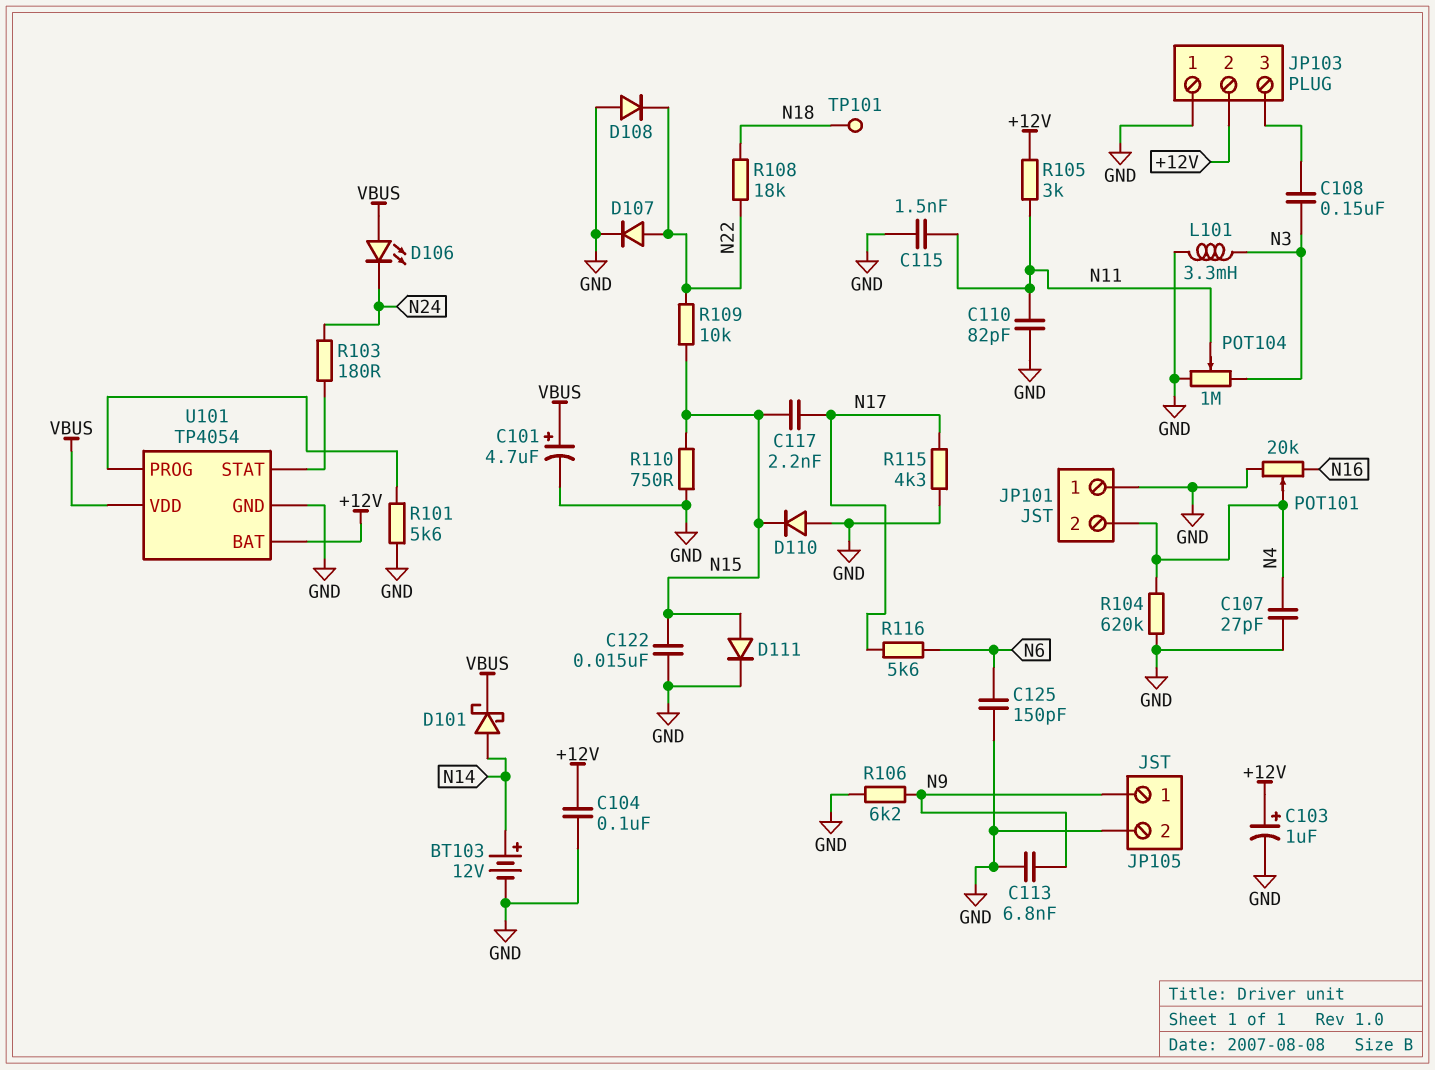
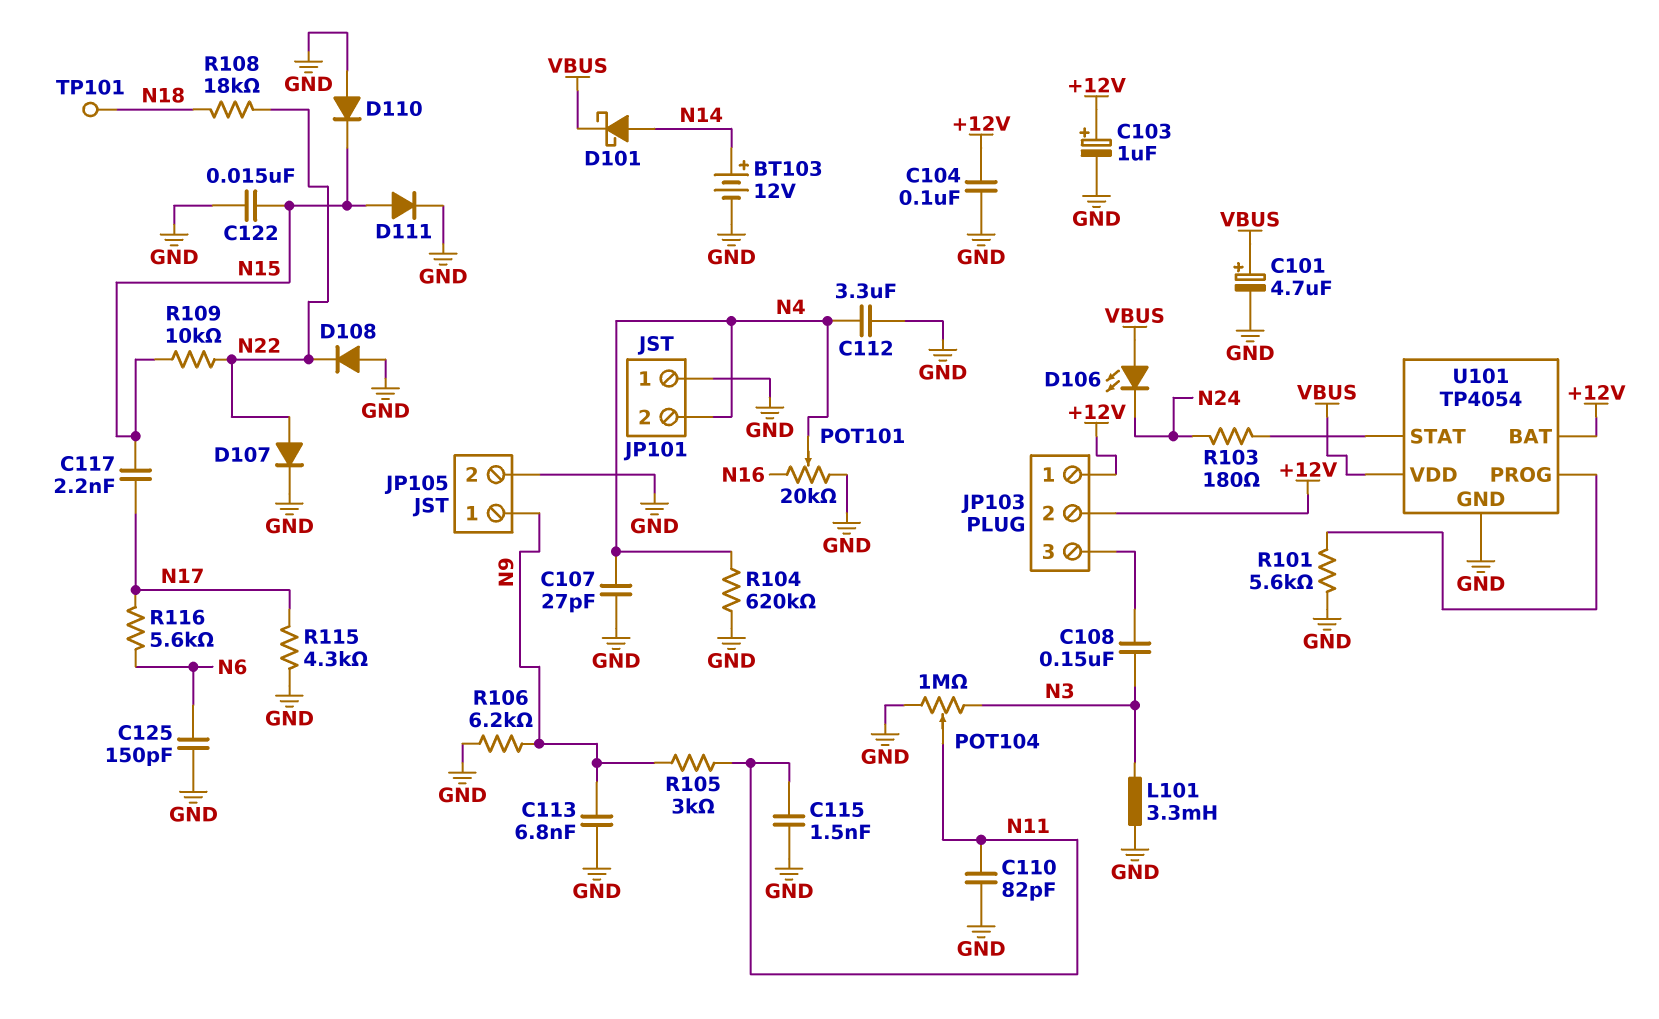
C112: none -> 3.3uF (GND, N4)
JP103 pin 1: GND -> +12V
R105: 3k (+12V, N11) -> 3k (N9, N11)
R110: 750 (GND, N15) -> none

